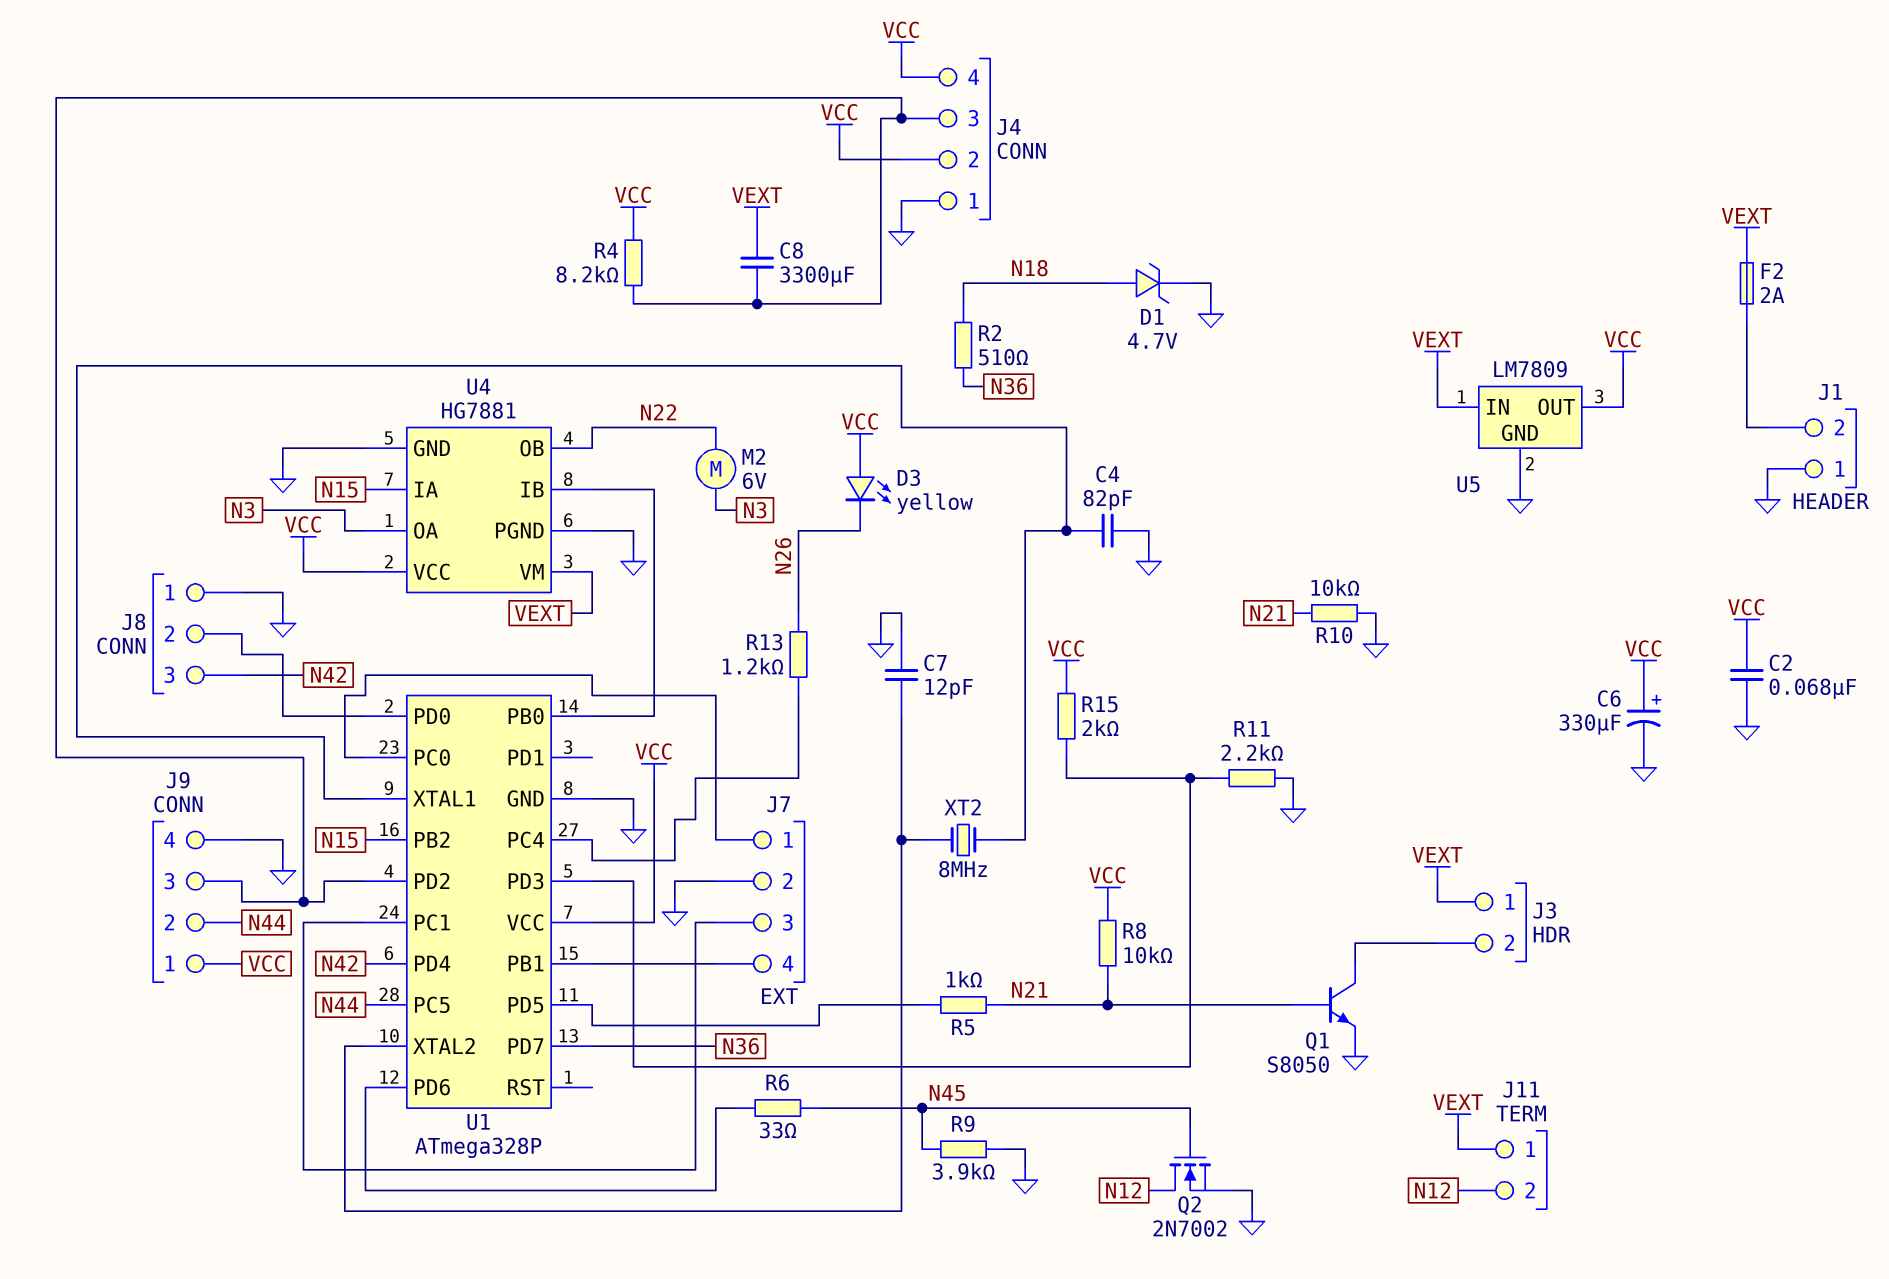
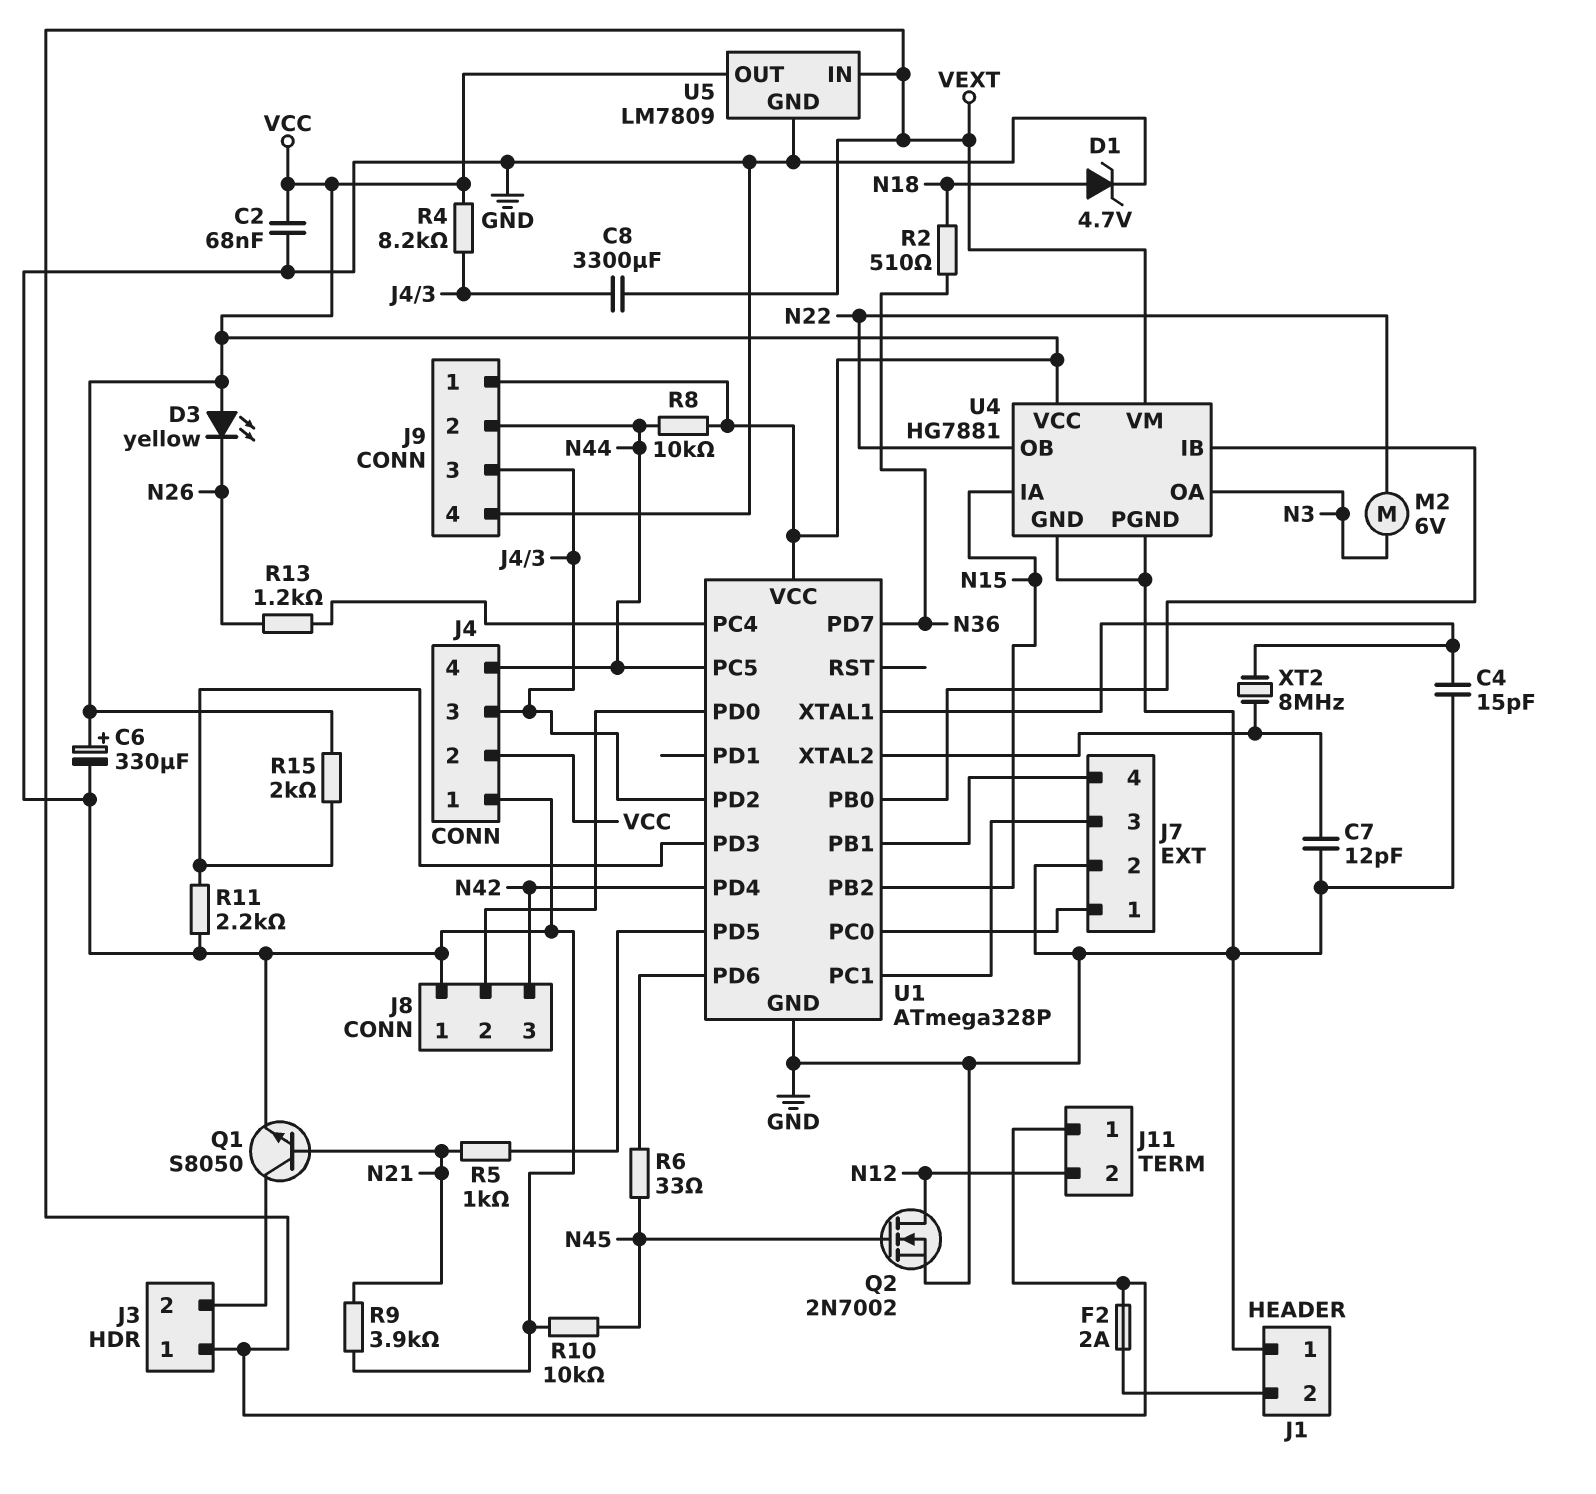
C4: 82pF (GND, U1/XTAL1) -> 15pF (GND, U1/XTAL1)
J4 pin 4: VCC -> N44
R8: 10k (N21, VCC) -> 10k (N44, VCC)
R9: 3.9k (GND, N45) -> 3.9k (GND, N21)
R10: 10k (GND, N21) -> 10k (GND, N45)

